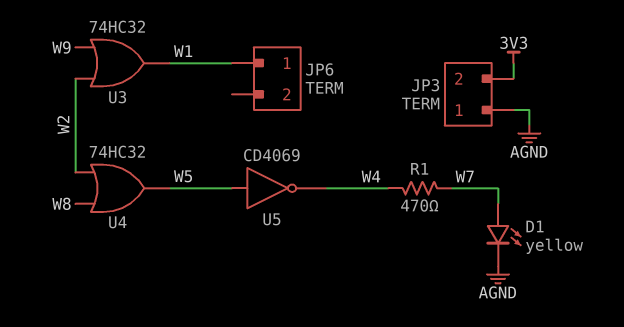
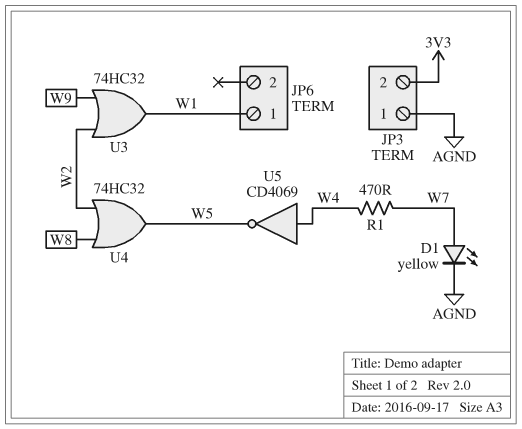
U5: NOT CD4069 (in W5, out W4) -> NOT CD4069 (in W4, out W5)

